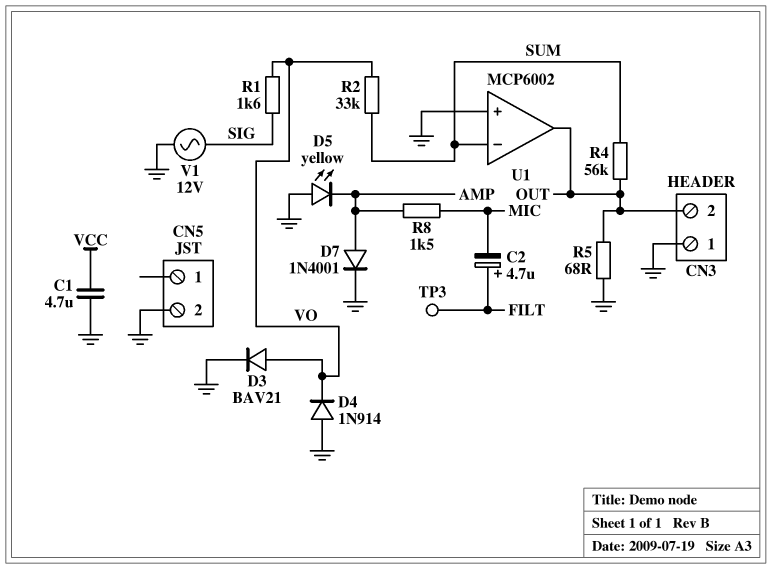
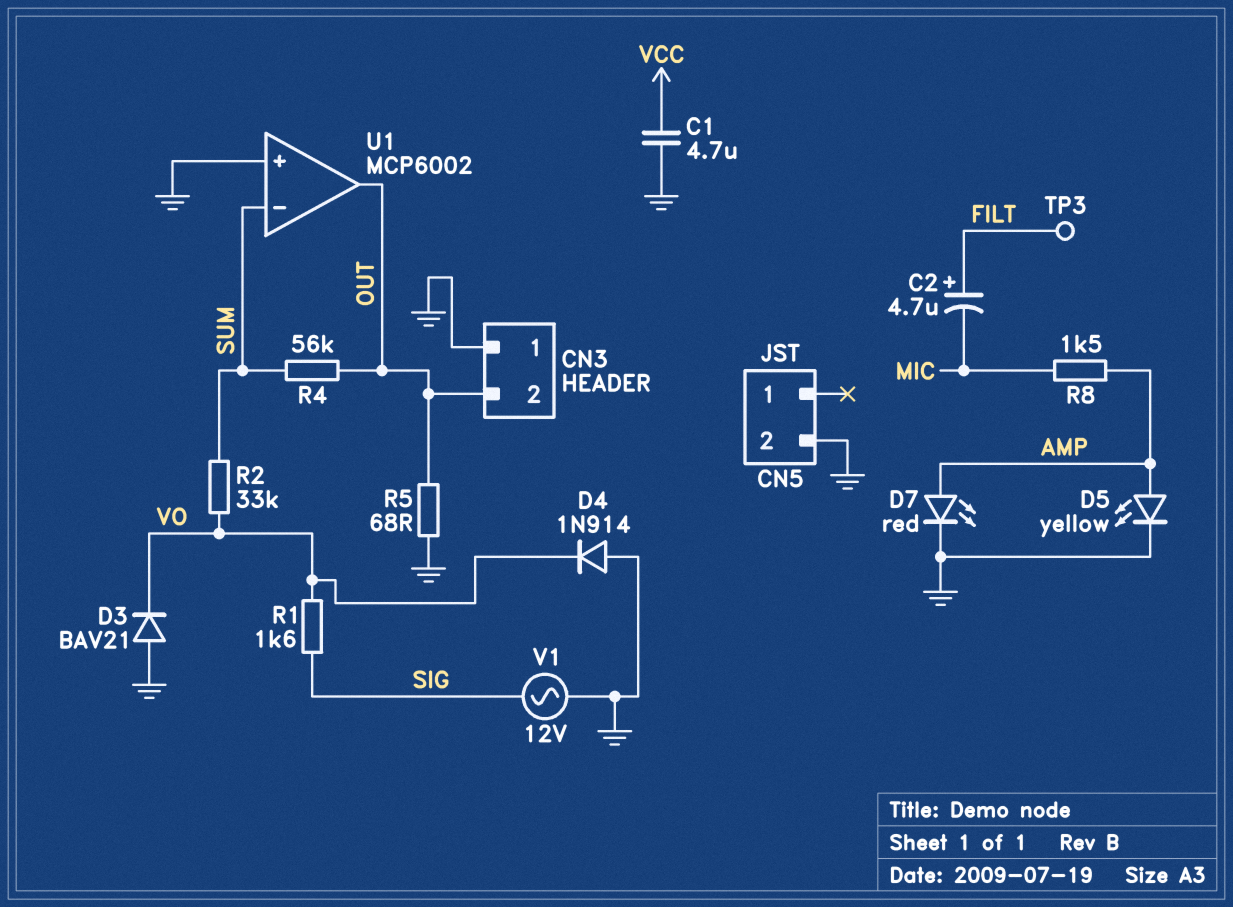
D3: diode BAV21 (A VO, K GND) -> diode BAV21 (A GND, K VO)
D5: LED yellow (A GND, K AMP) -> LED yellow (A AMP, K GND)
D7: diode 1N4001 (A AMP, K GND) -> LED red (A AMP, K GND)

